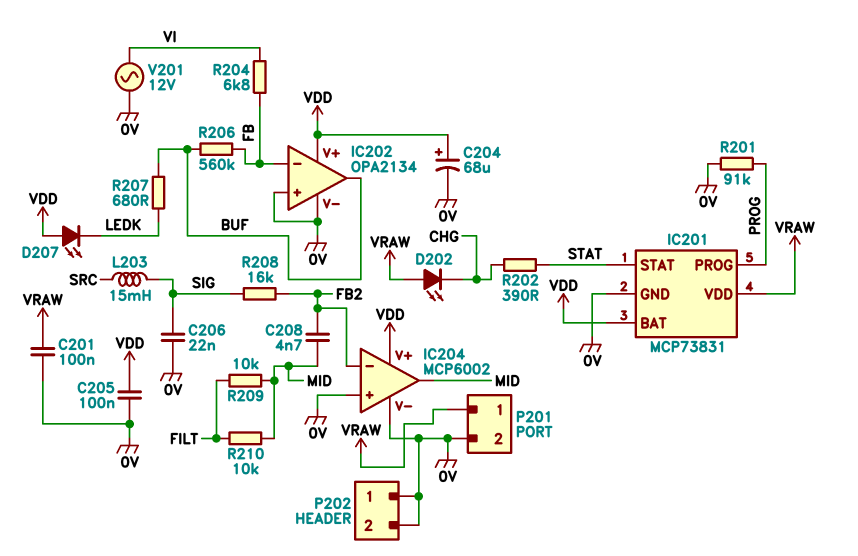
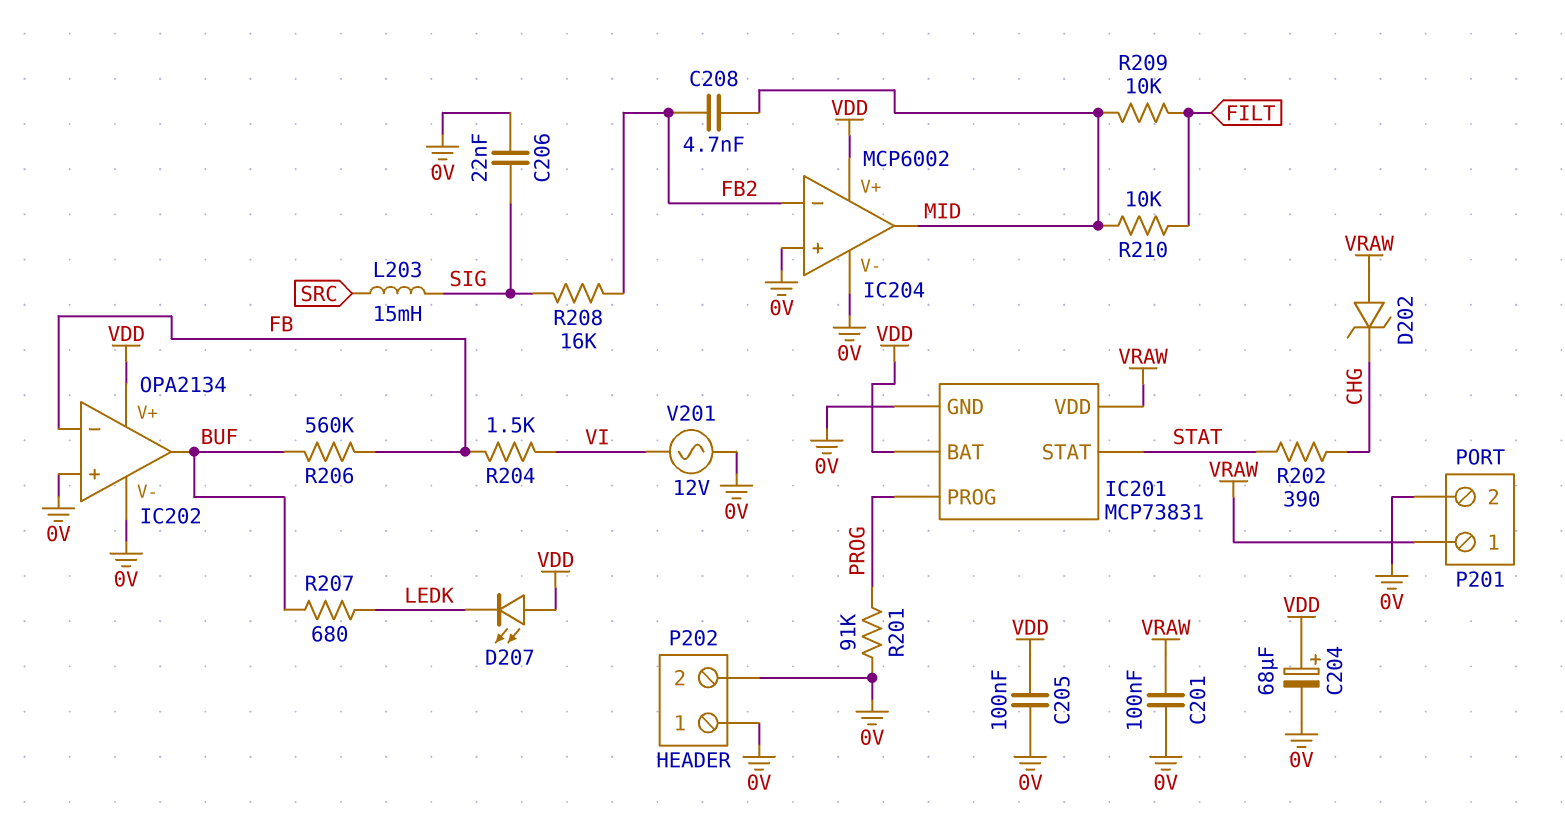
D202: LED (A VRAW, K CHG) -> zener (A VRAW, K CHG)
R204: 6.8k (FB, VI) -> 1.5k (FB, VI)

